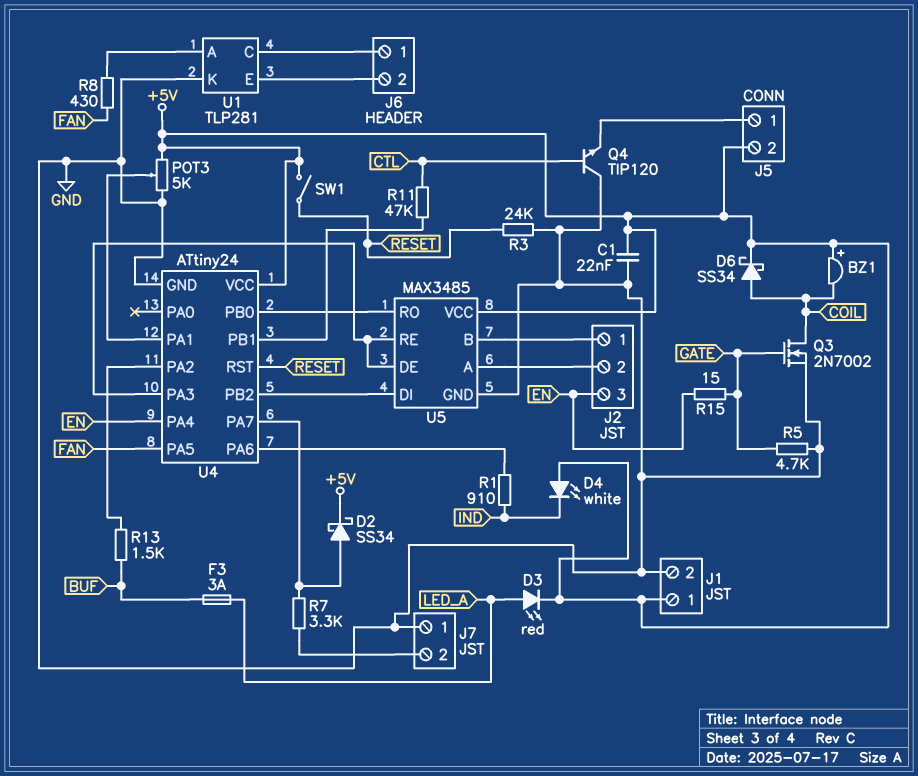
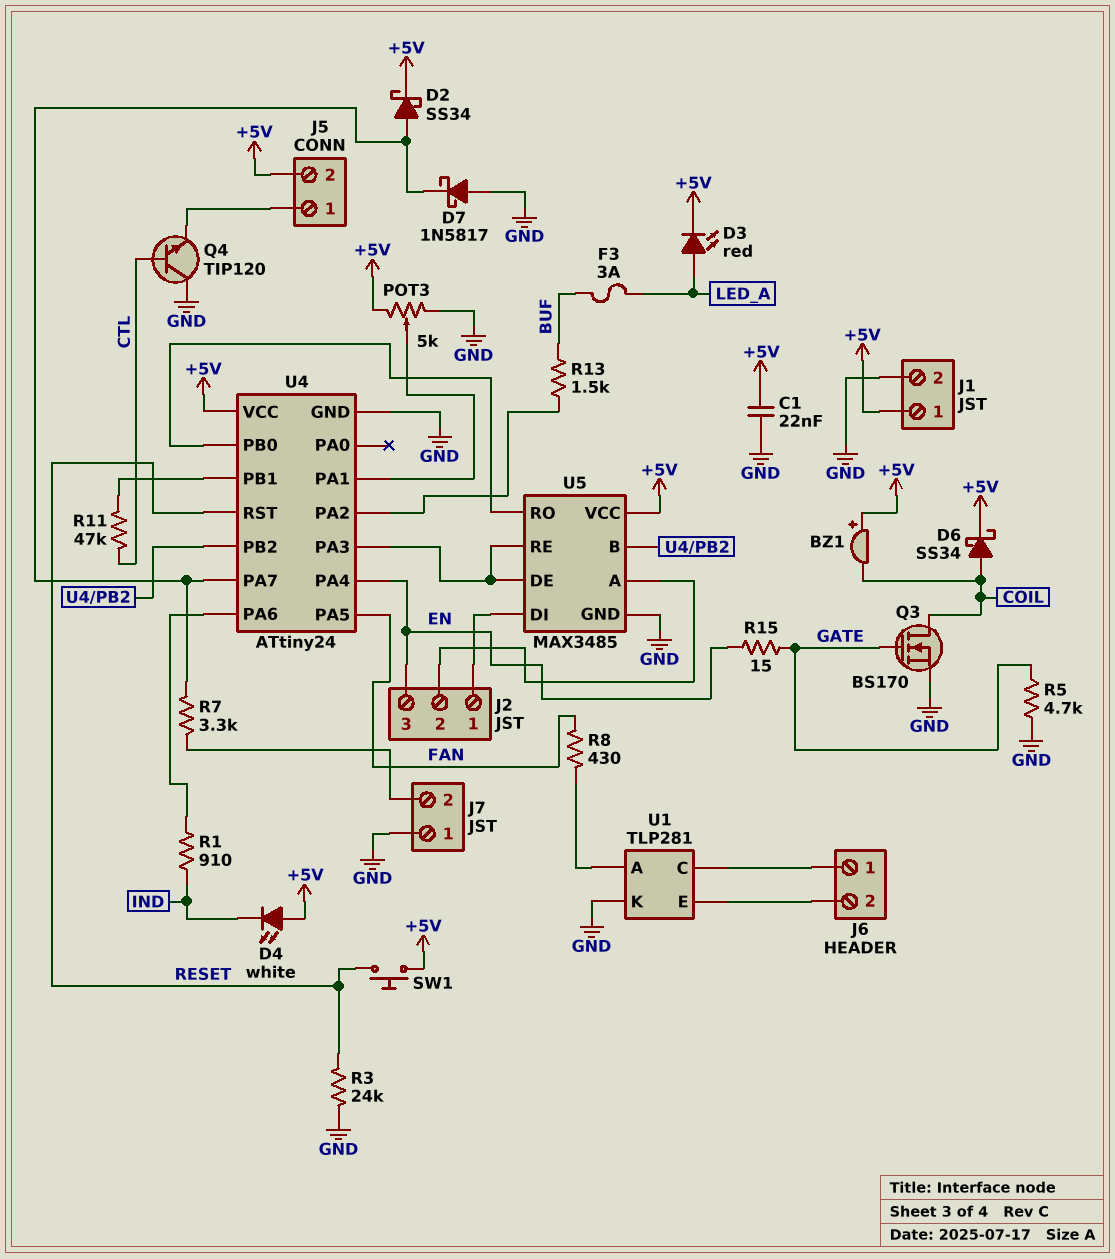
D7: none -> schottky 1N5817 (A GND, K U4/PA7)
Q3: NMOS 2N7002 (G GATE, D COIL, S GND) -> NMOS BS170 (G GATE, D COIL, S GND)
SW1: switch (+5V, RESET) -> button (+5V, RESET)
U5 pin B: J2/1 -> U4/PB2
U5 pin DI: U4/PB2 -> J2/1

